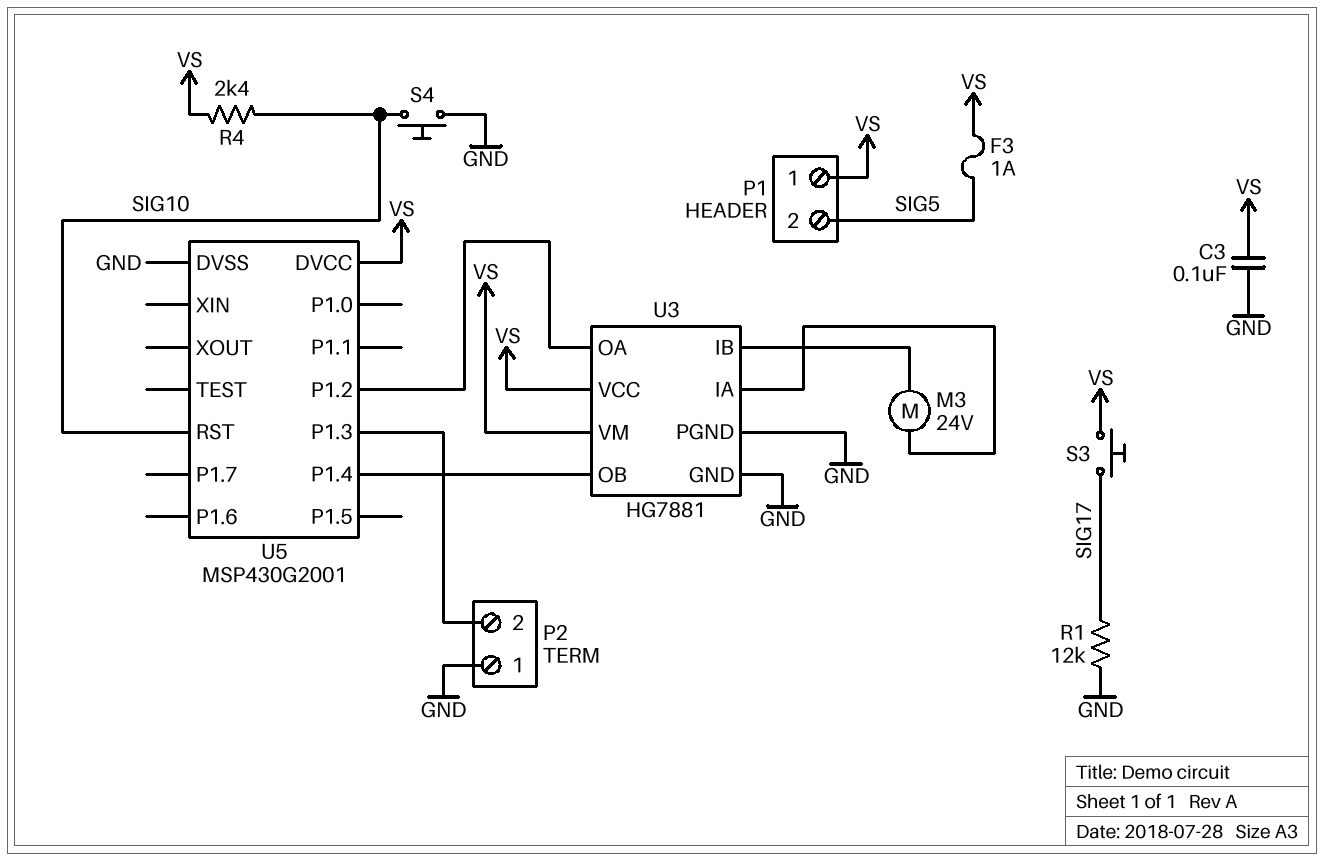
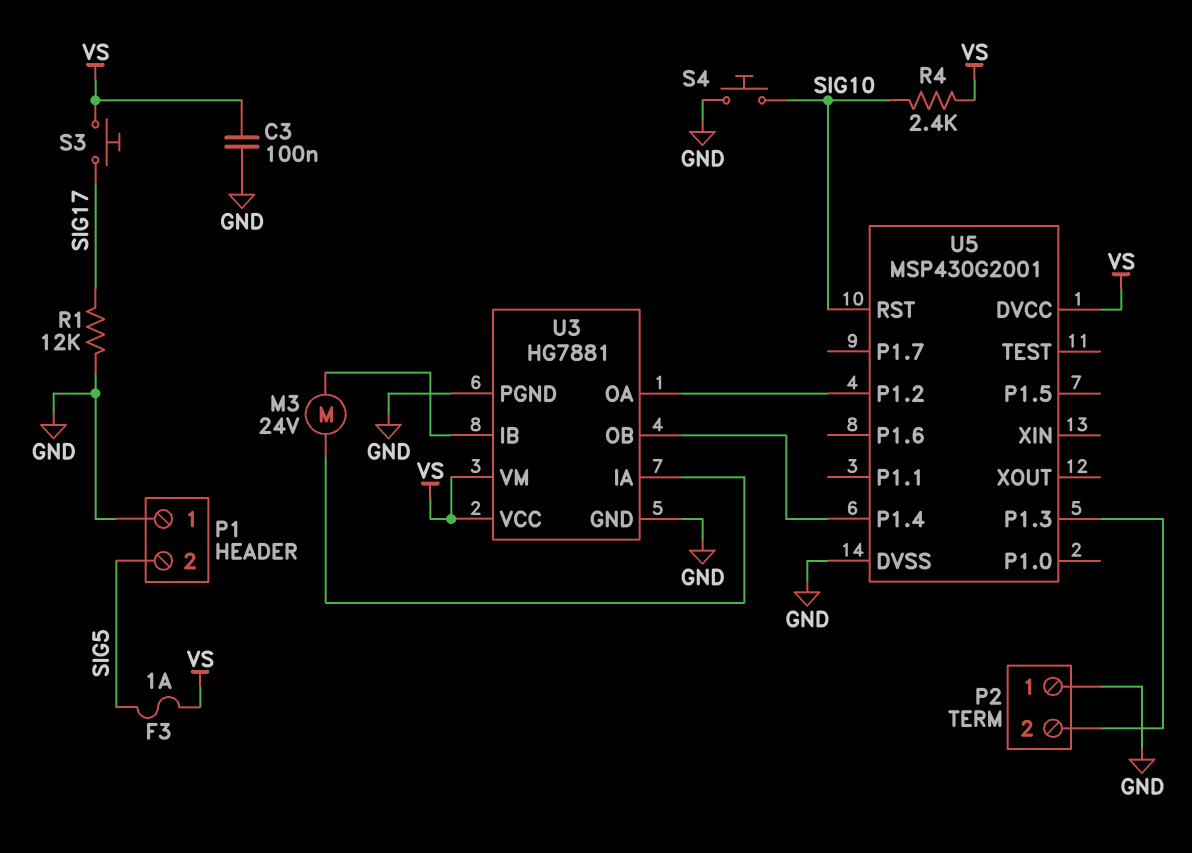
P1 pin 1: VS -> GND

